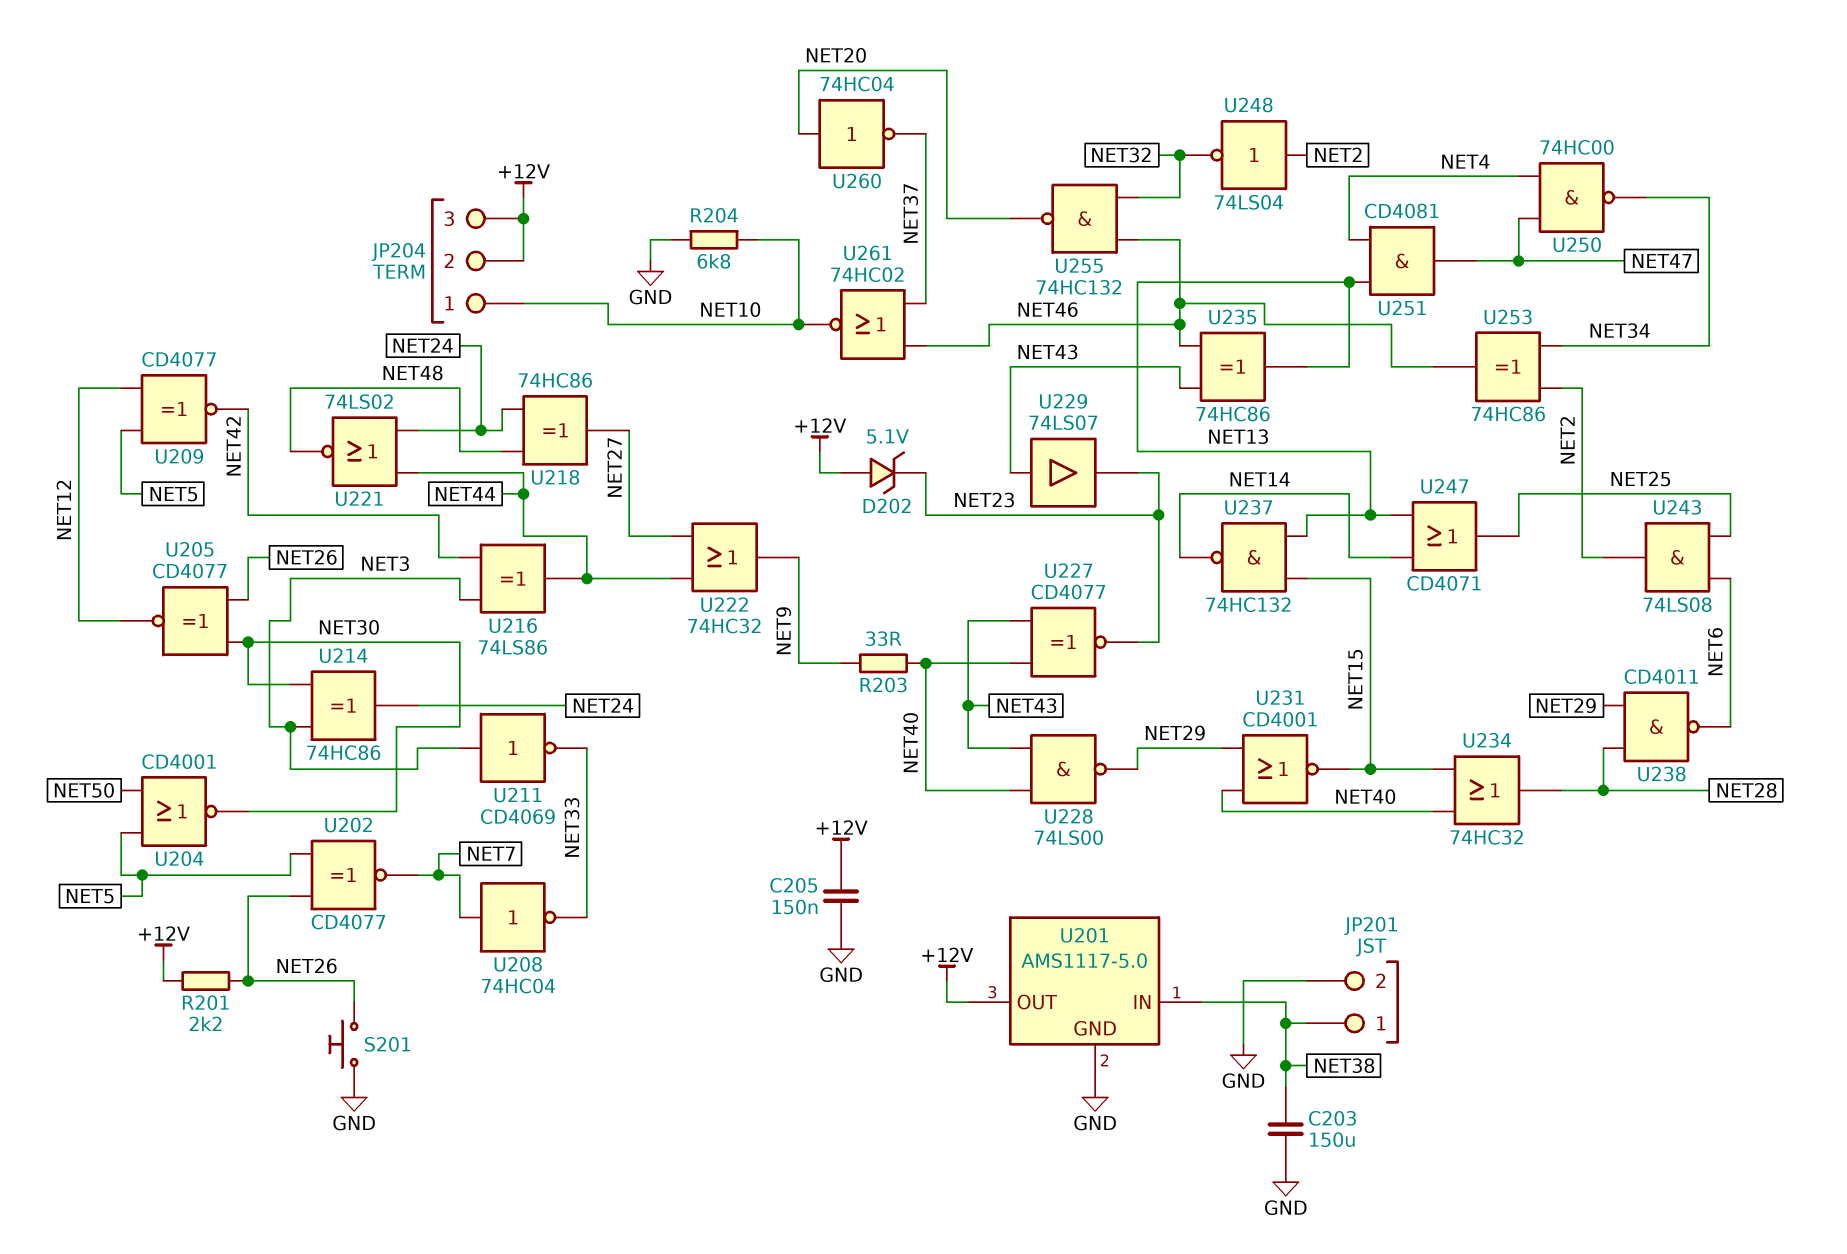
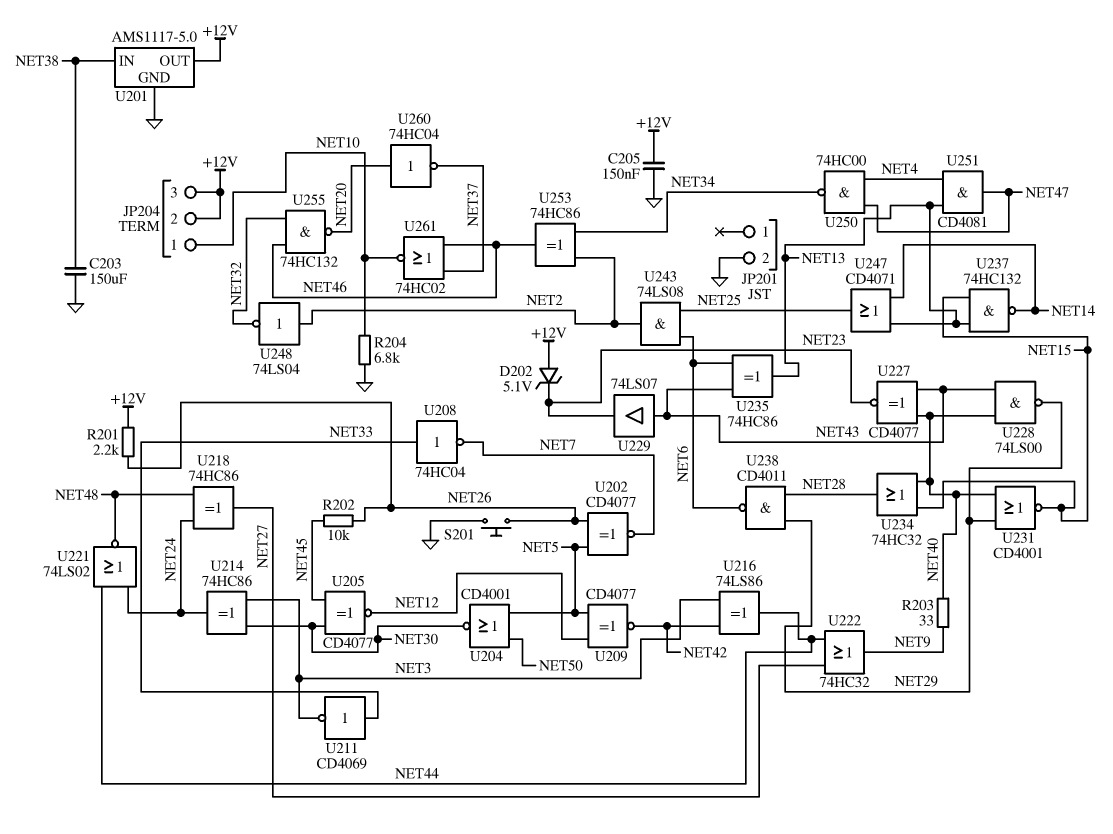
JP201 pin 1: NET38 -> none
R202: none -> 10k (NET26, NET45)
U205: XNOR CD4077 (in NET26, in NET30, out NET12) -> XNOR CD4077 (in NET30, in NET45, out NET12)
U208: NOT 74HC04 (in NET7, out NET33) -> NOT 74HC04 (in NET33, out NET7)
U211: NOT CD4069 (in NET3, out NET33) -> NOT CD4069 (in NET33, out NET3)
U235: XOR 74HC86 (in NET43, in NET46, out NET13) -> XOR 74HC86 (in NET6, in NET43, out NET13)

